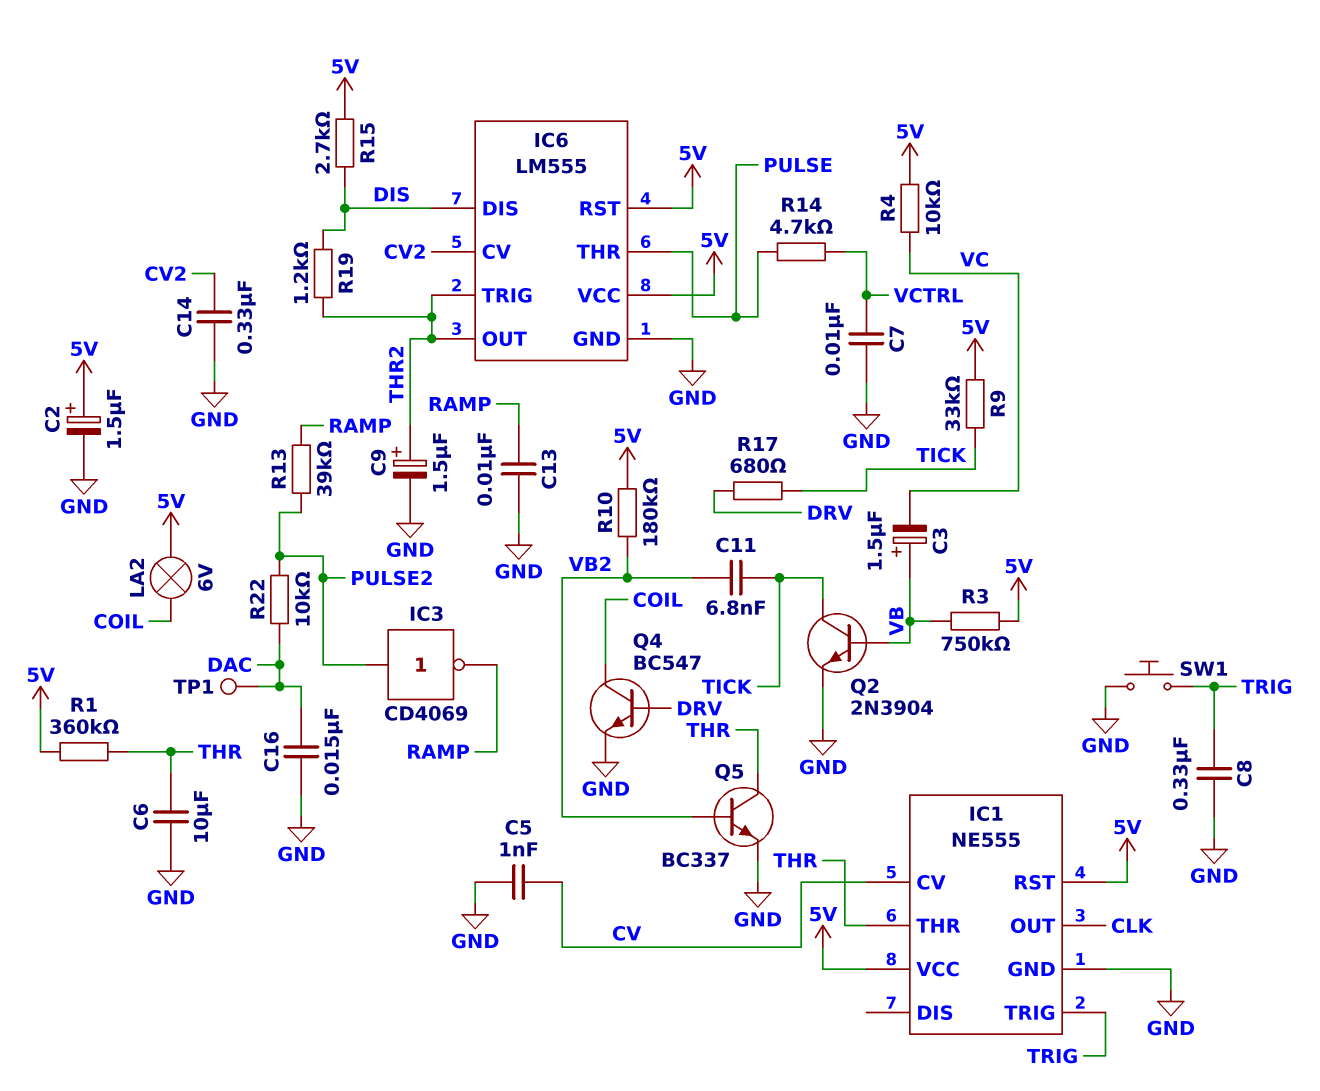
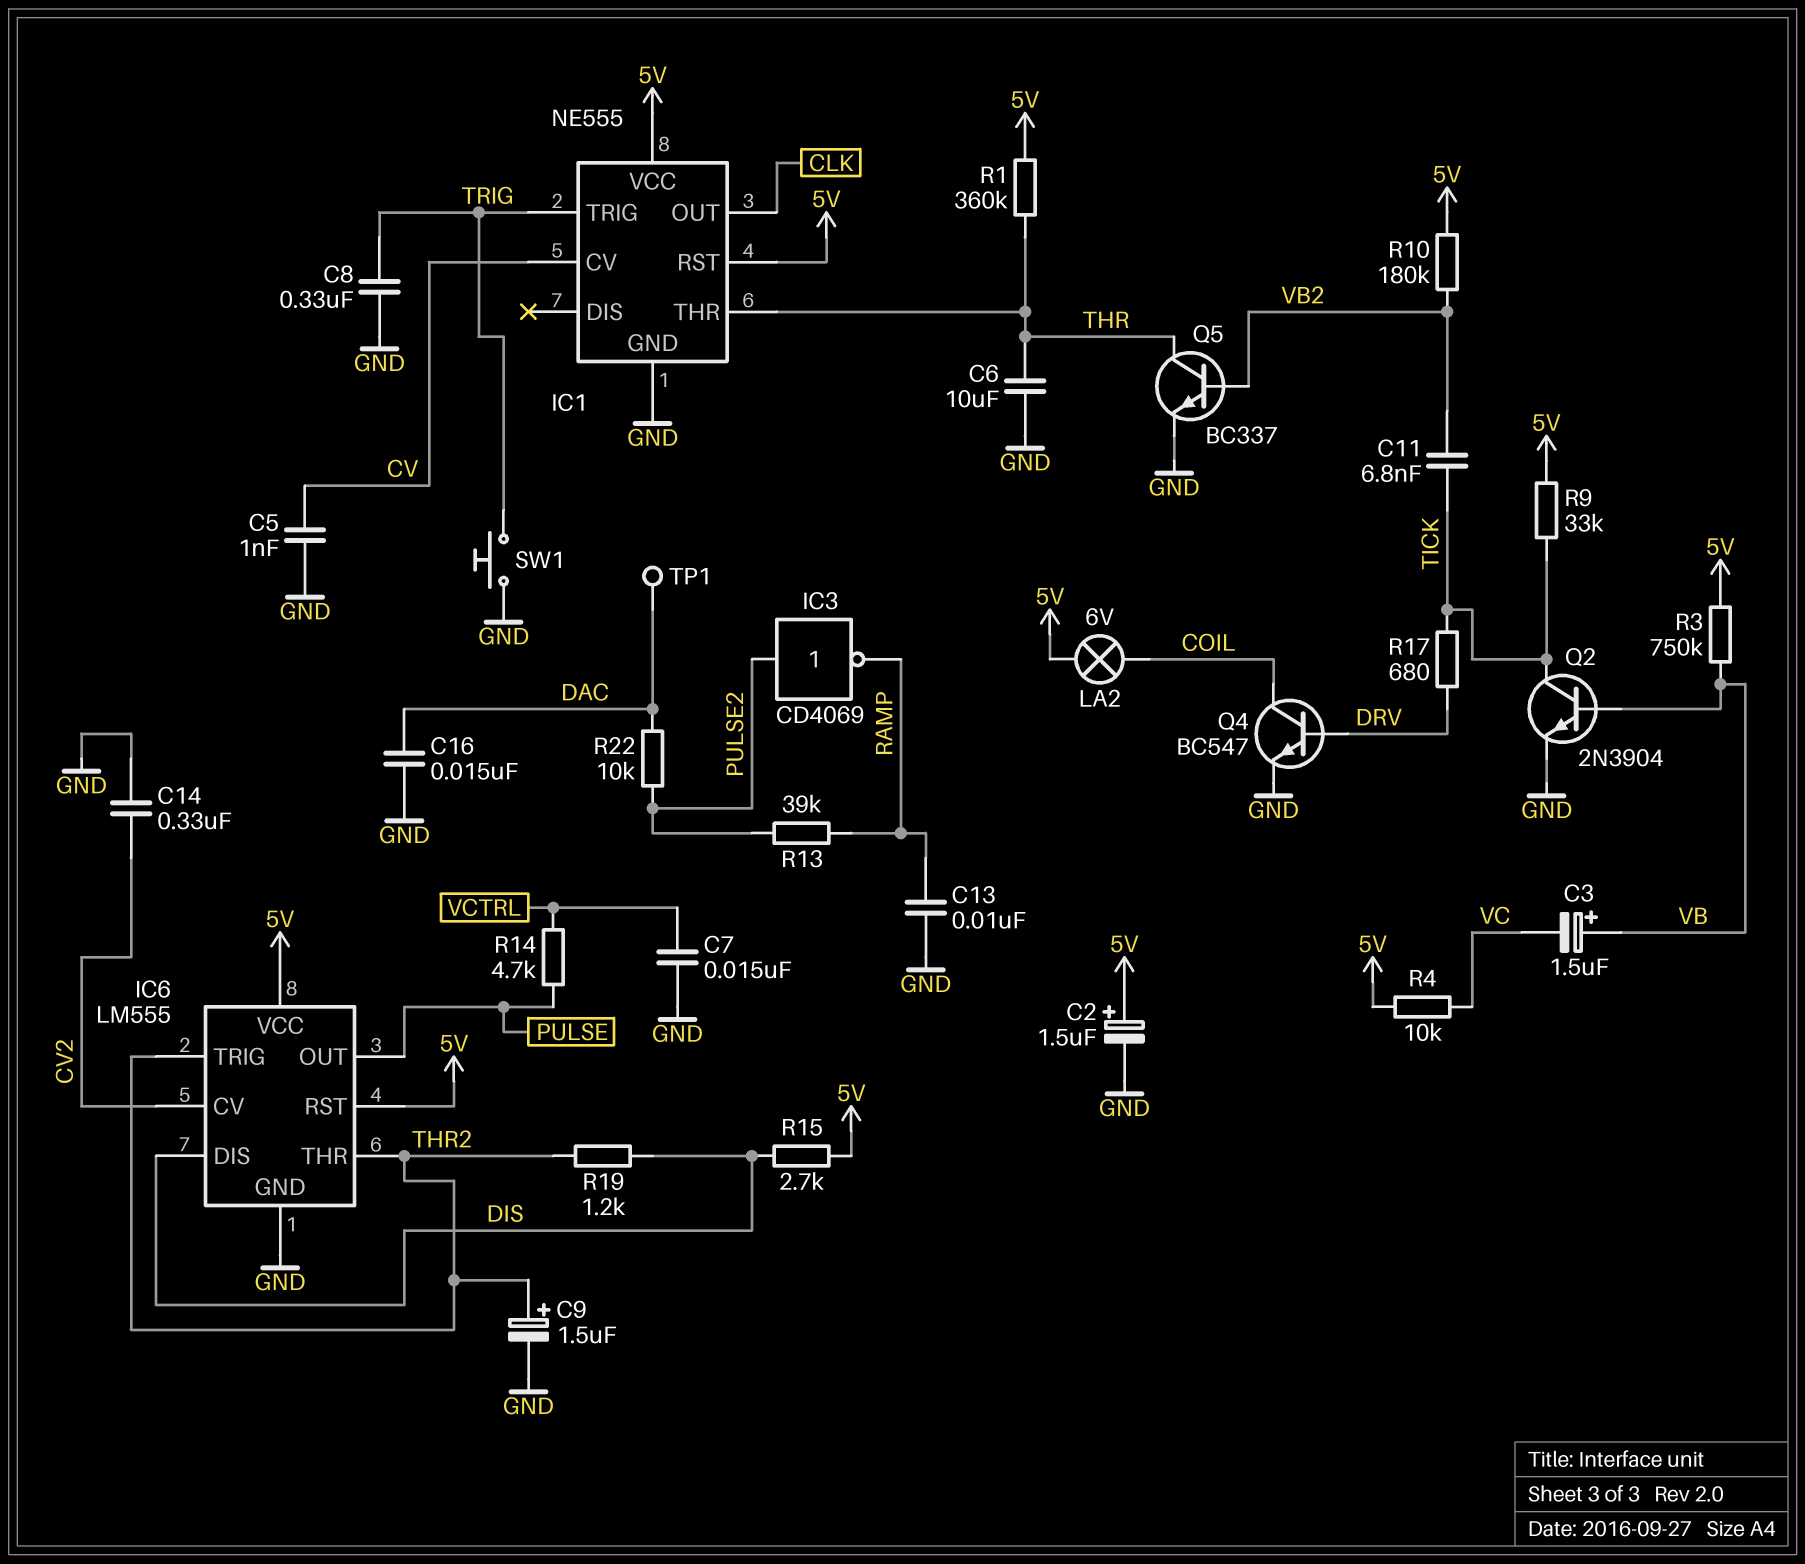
C7: 10nF (GND, VCTRL) -> 15nF (GND, VCTRL)
IC6 pin OUT: THR2 -> PULSE
IC6 pin THR: PULSE -> THR2

